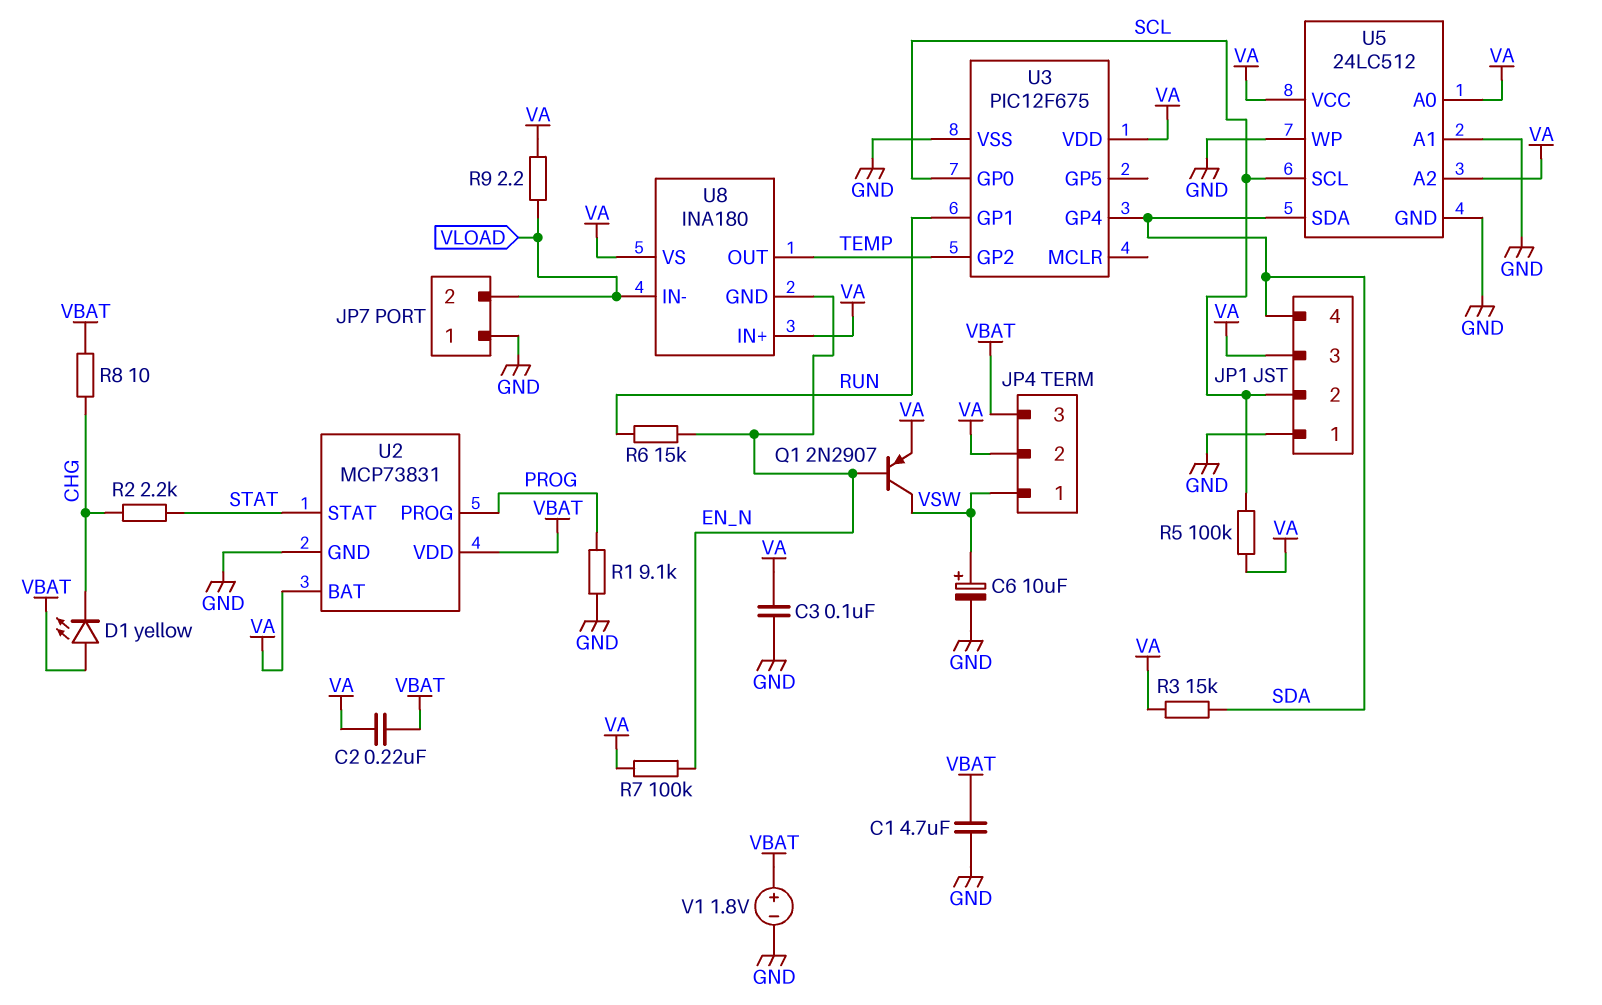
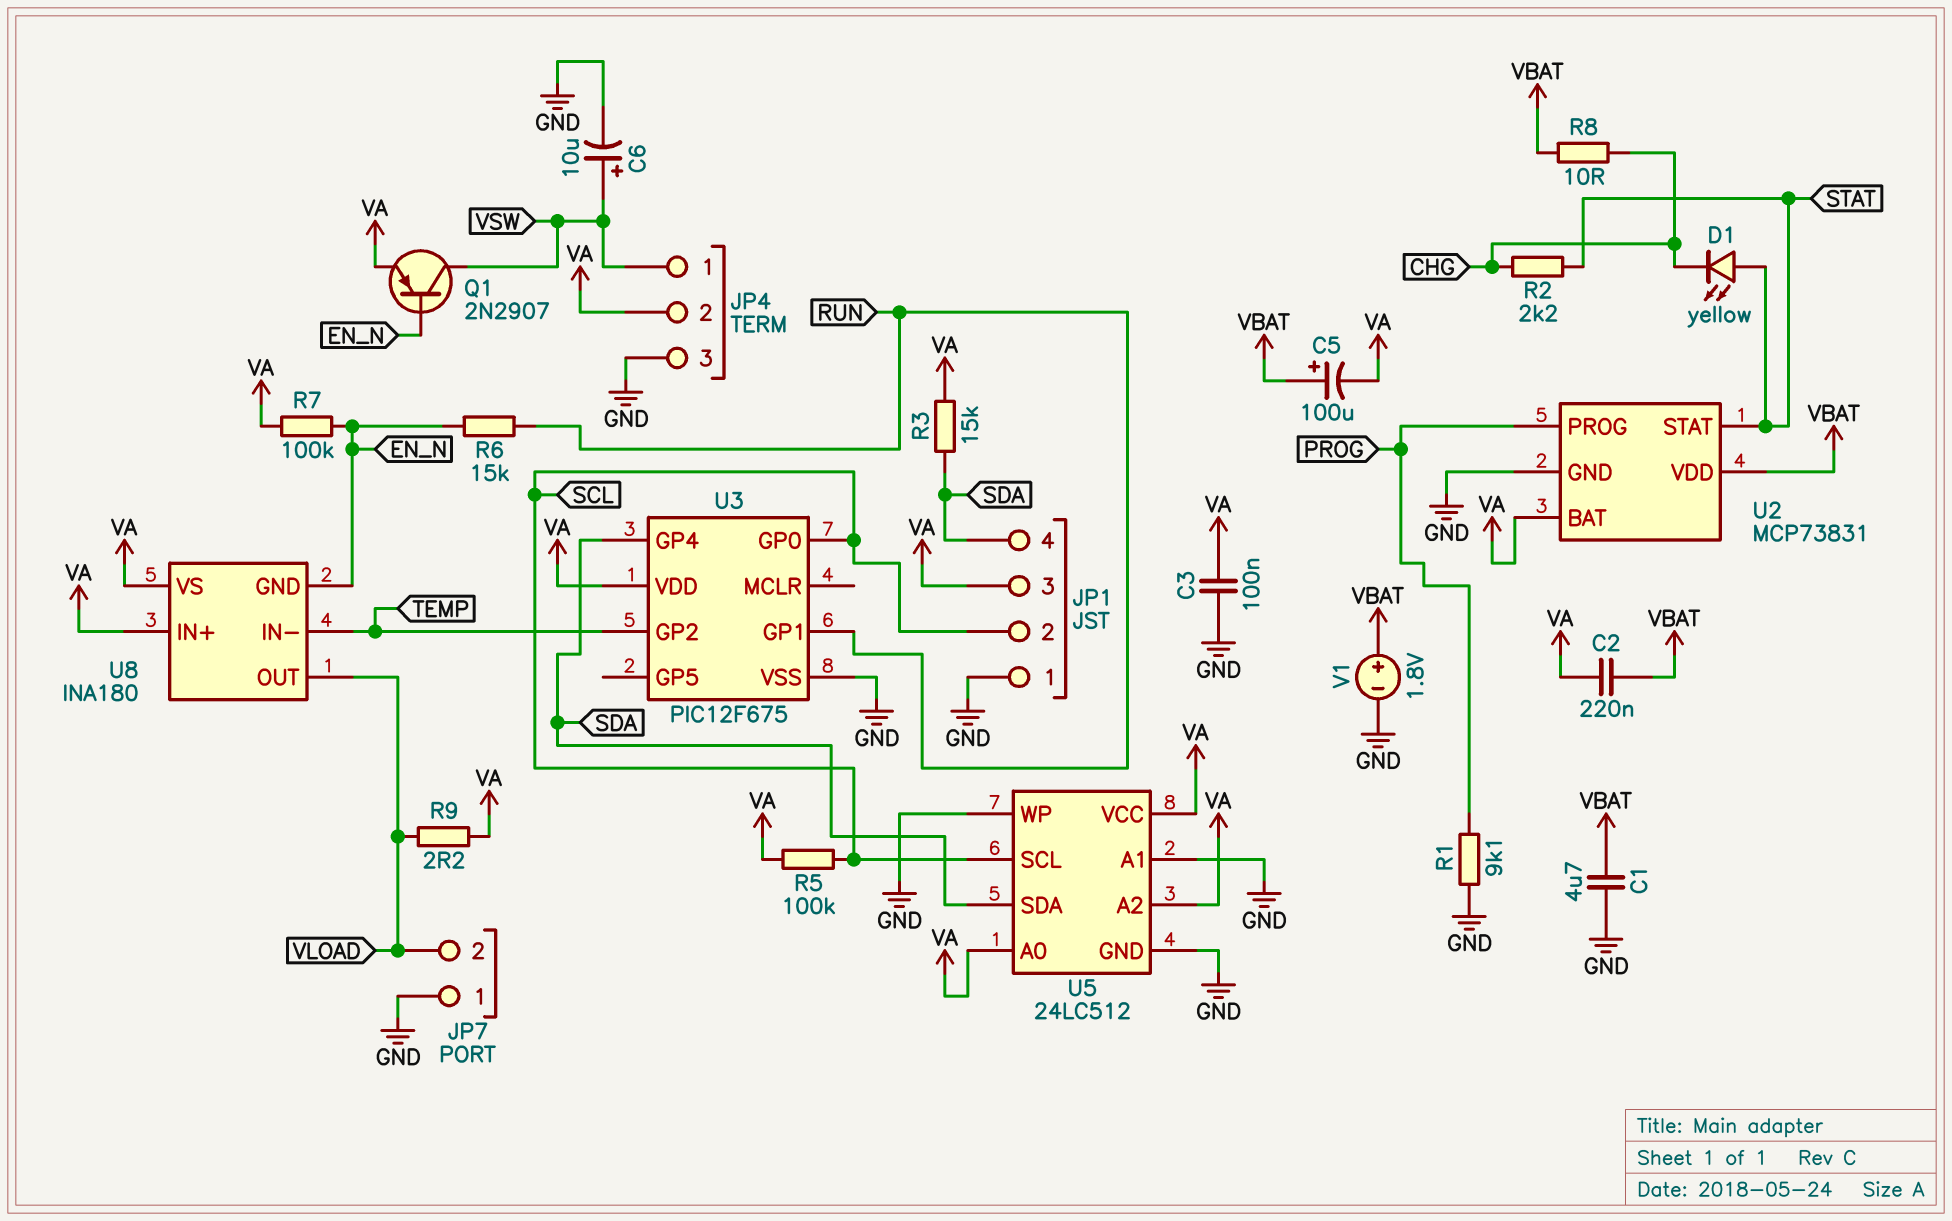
C5: none -> 100uF (plus VBAT, minus VA)
D1: LED yellow (A VBAT, K CHG) -> LED yellow (A STAT, K CHG)
JP4 pin 3: VBAT -> GND
U8 pin IN-: VLOAD -> TEMP
U8 pin OUT: TEMP -> VLOAD

